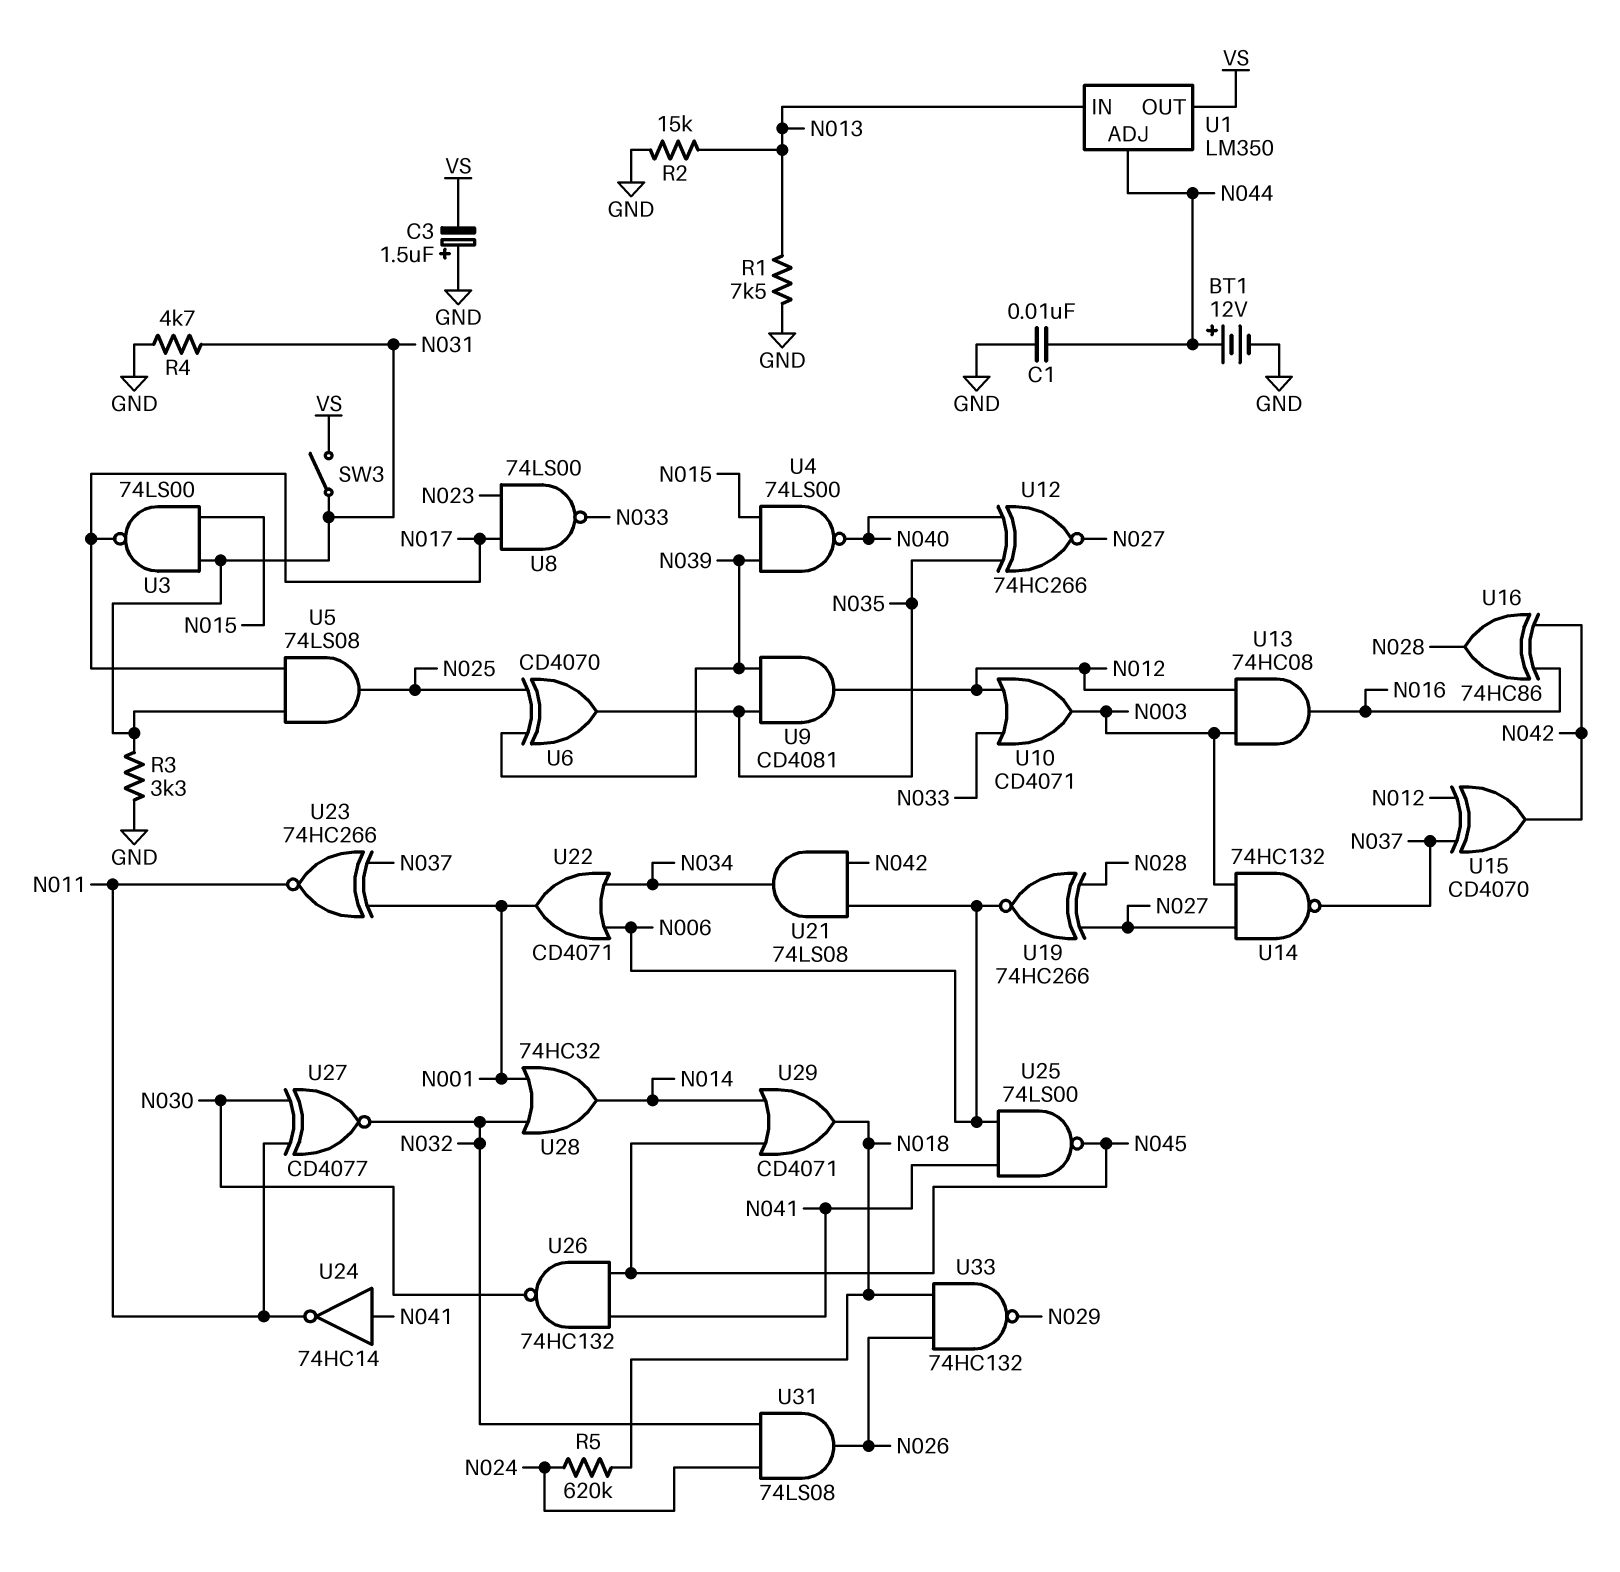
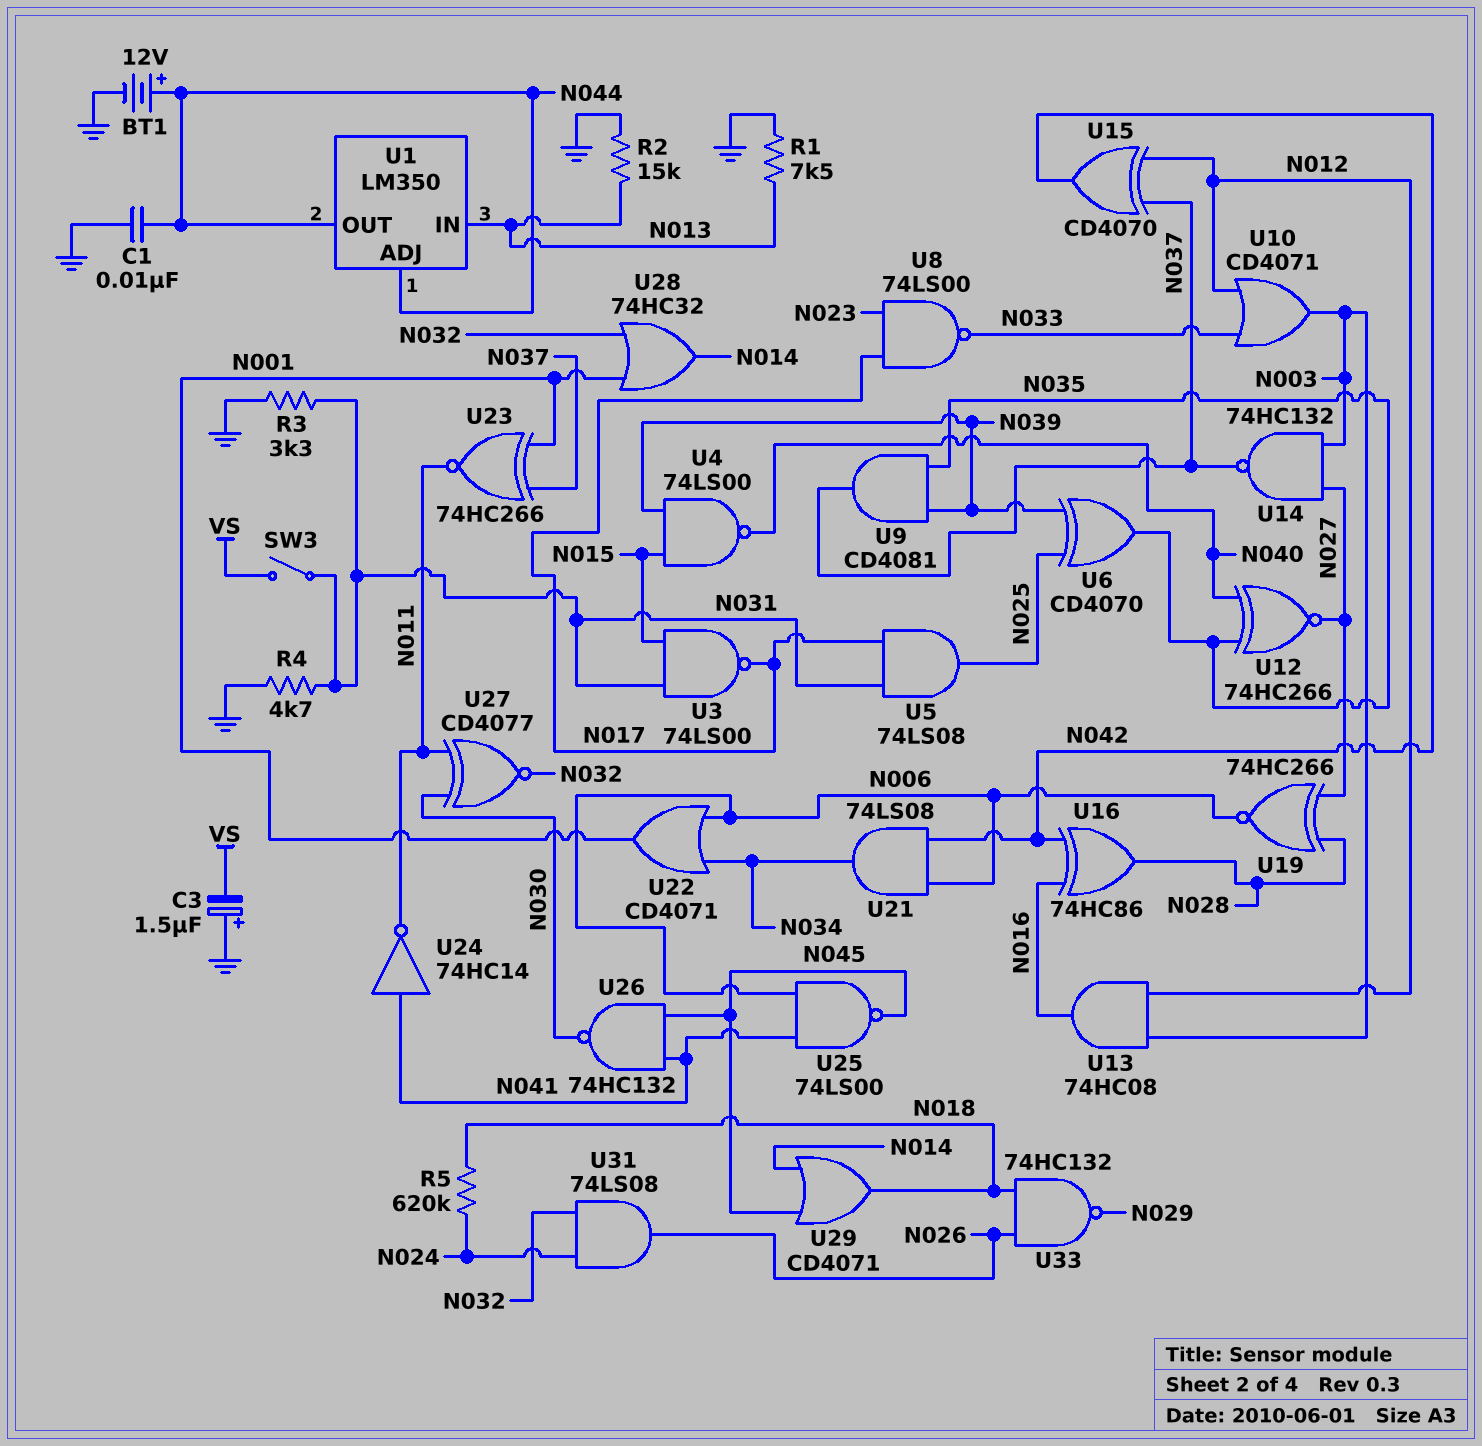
U1 pin OUT: VS -> N044
U9: AND CD4081 (in N035, in N039, out N012) -> AND CD4081 (in N035, in N039, out N037)

